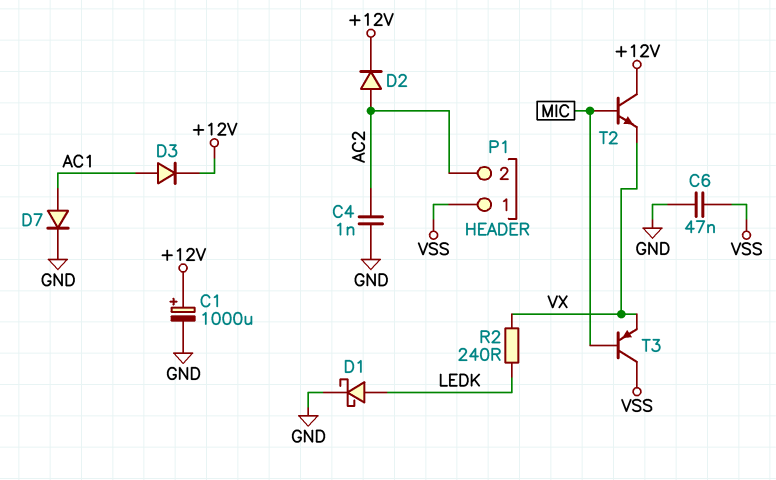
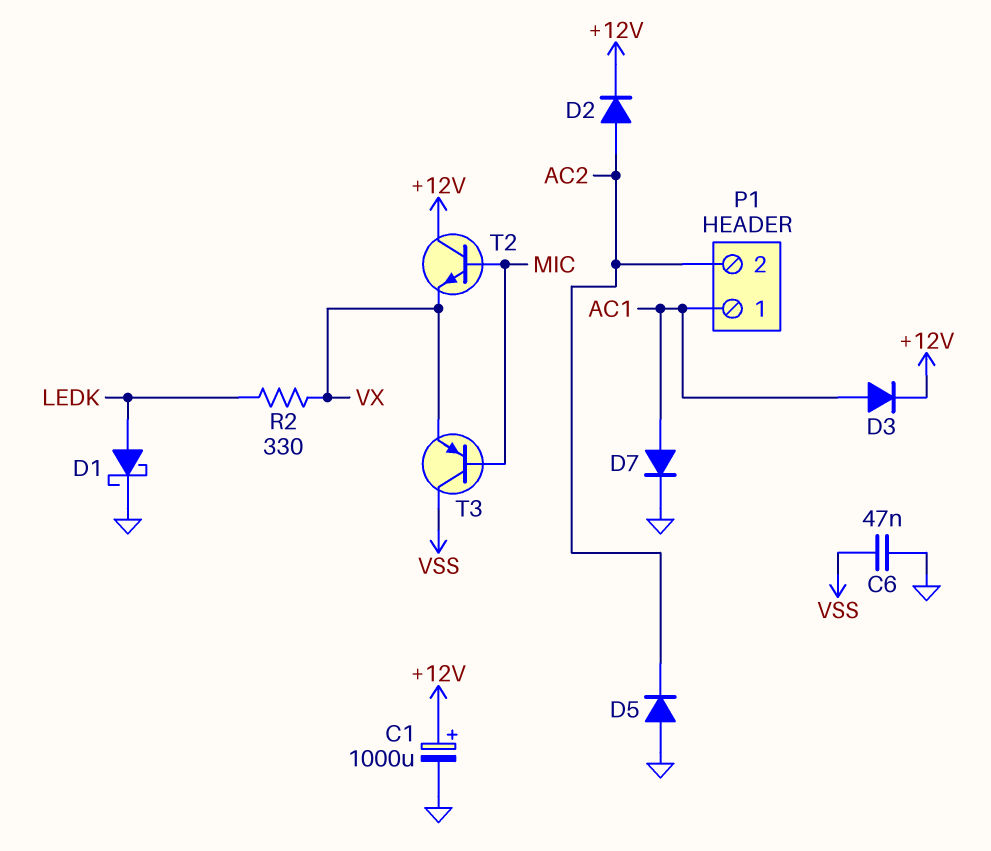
C4: 1nF (AC2, GND) -> none
D5: none -> diode (A GND, K AC2)
P1 pin 1: VSS -> AC1
R2: 240 (LEDK, VX) -> 330 (LEDK, VX)

